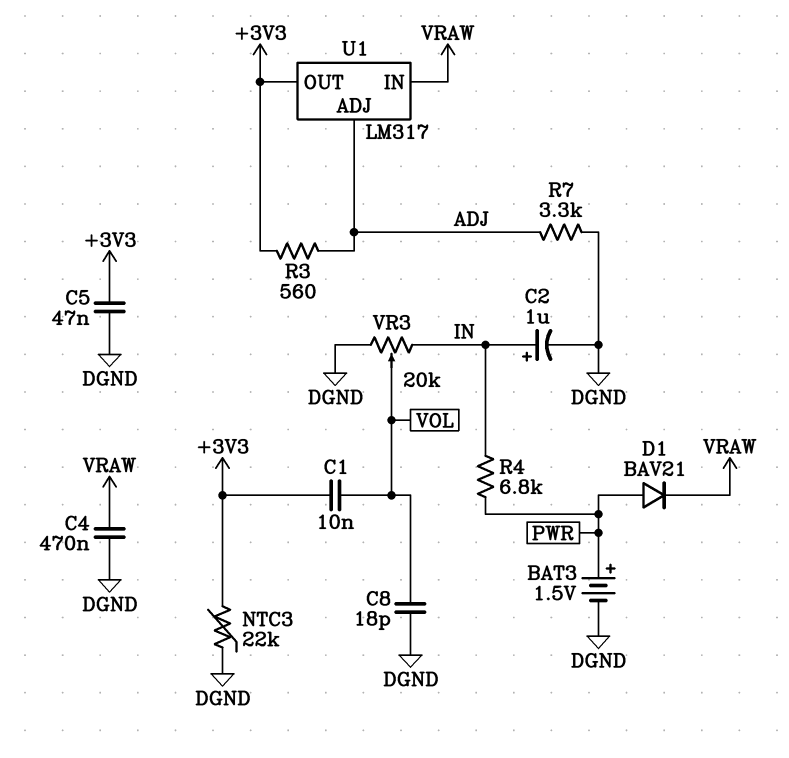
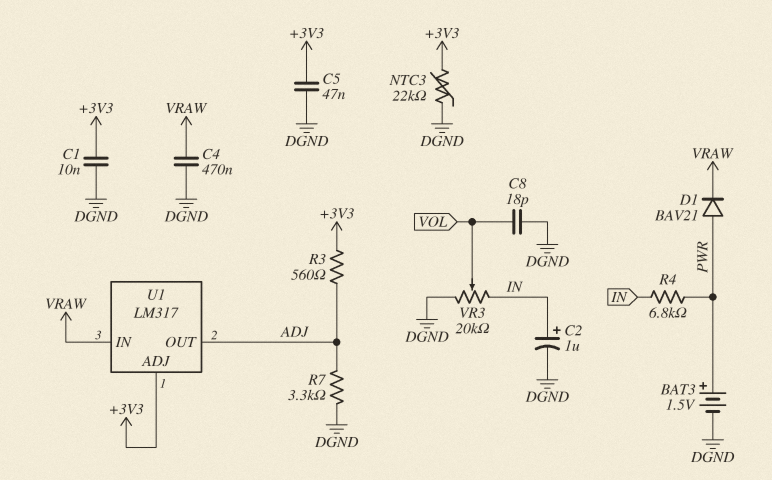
C1: 10nF (+3V3, VOL) -> 10nF (+3V3, DGND)
U1 pin ADJ: ADJ -> +3V3
U1 pin OUT: +3V3 -> ADJ

